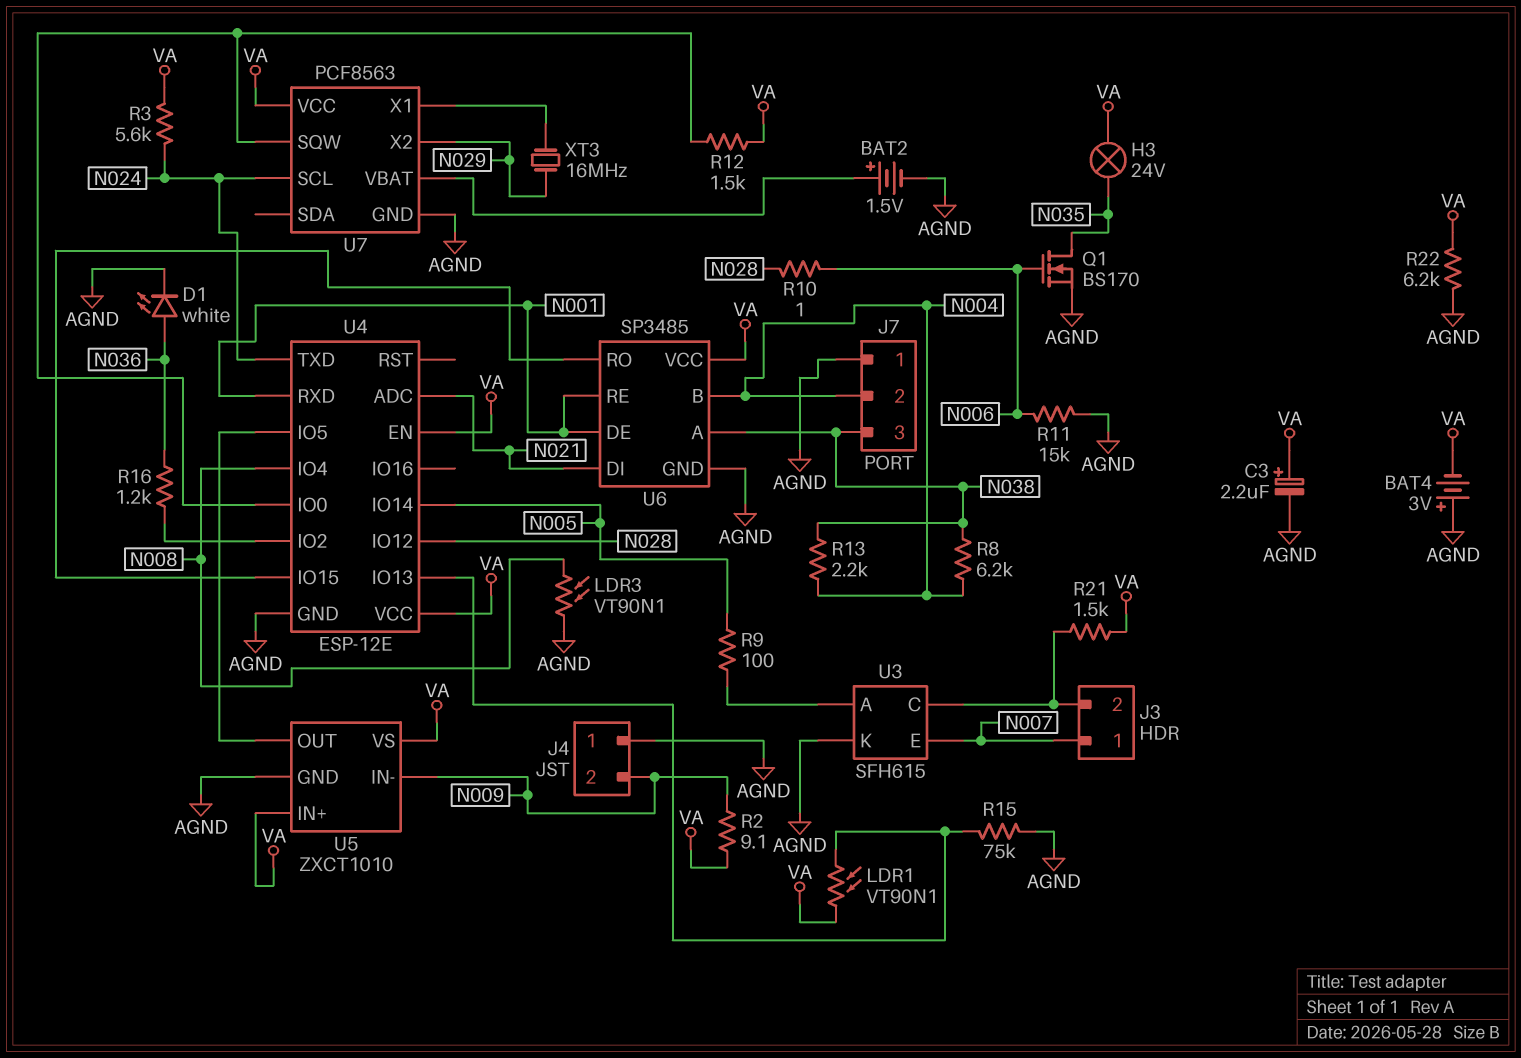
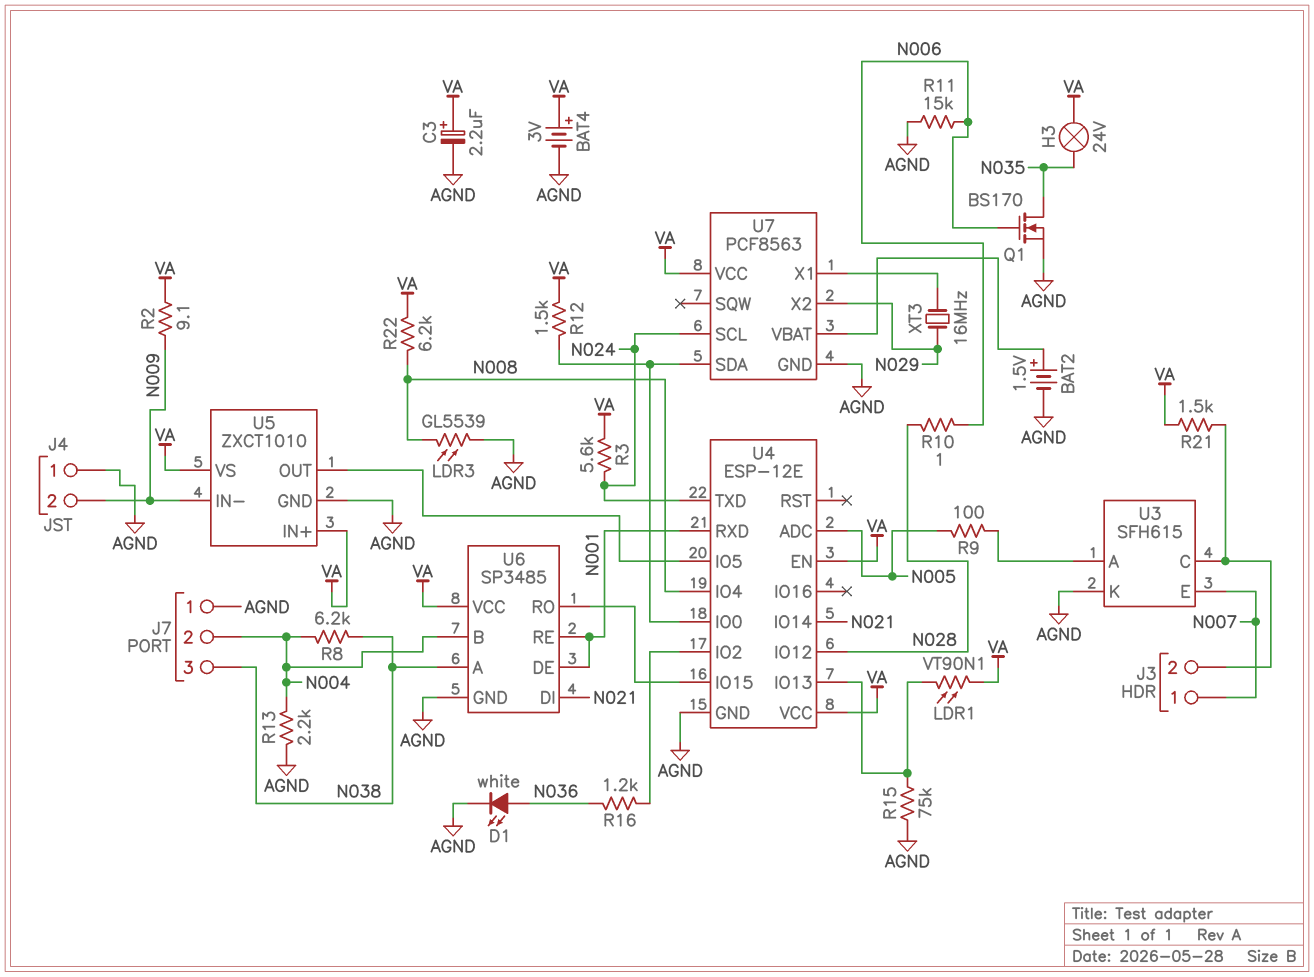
BAT4: 3V (plus AGND, minus VA) -> 3V (plus VA, minus AGND)
LDR3: VT90N1 (AGND, N008) -> GL5539 (AGND, N008)
R13: 2.2k (N004, N038) -> 2.2k (AGND, N004)
R22: 6.2k (AGND, VA) -> 6.2k (N008, VA)
U4 pin ADC: N021 -> N005
U4 pin IO14: N005 -> N021
U7 pin SDA: none -> U4/IO0
U7 pin SQW: U4/IO0 -> none

